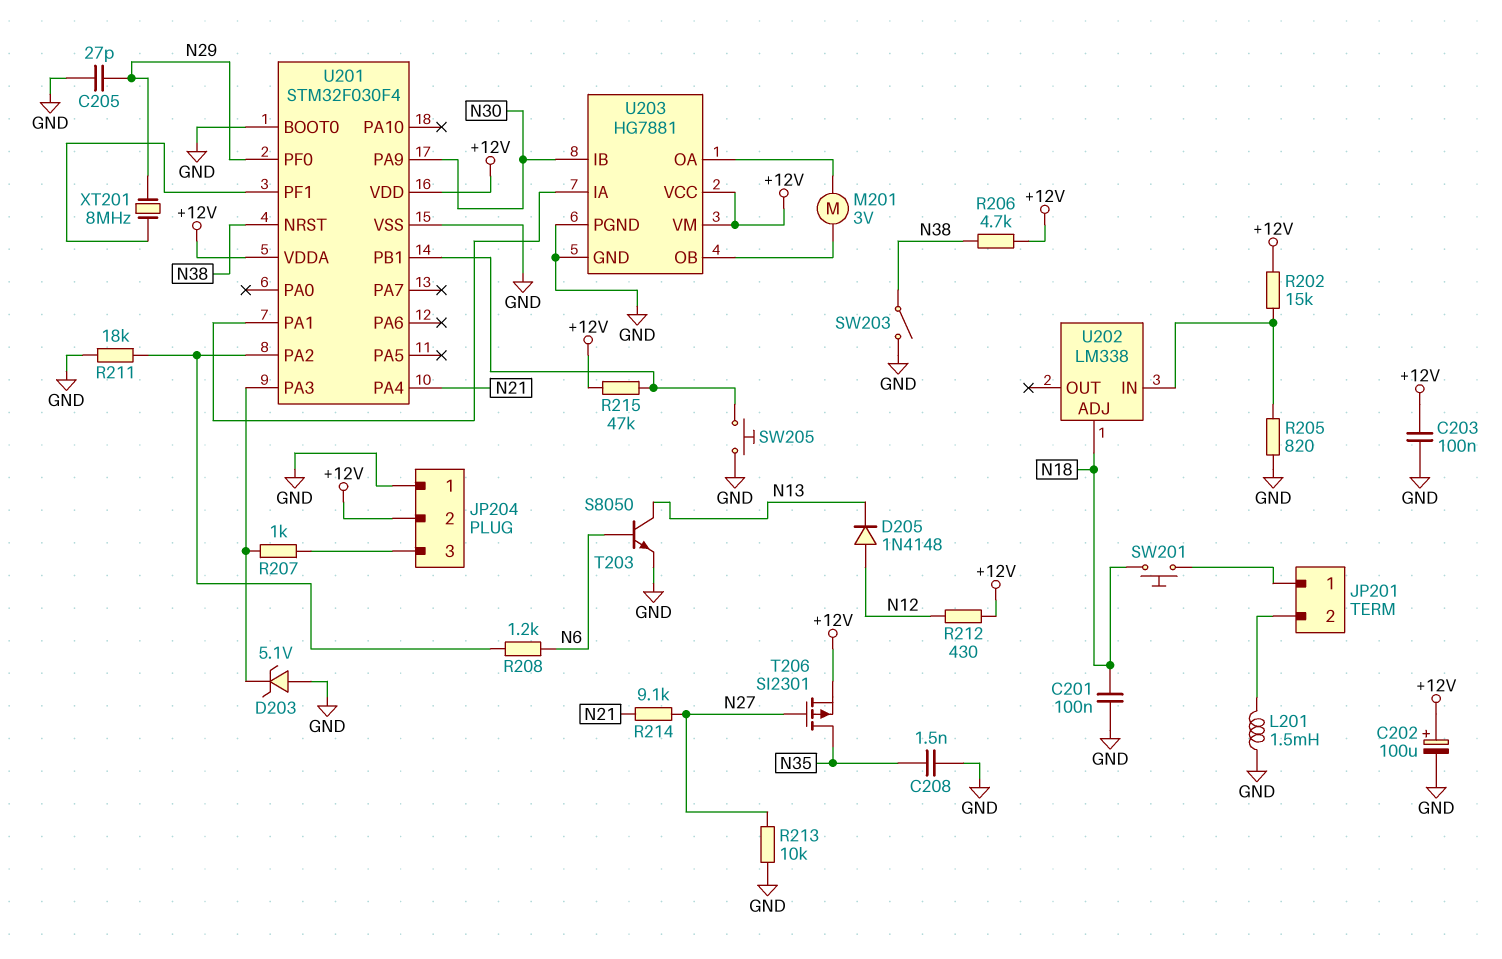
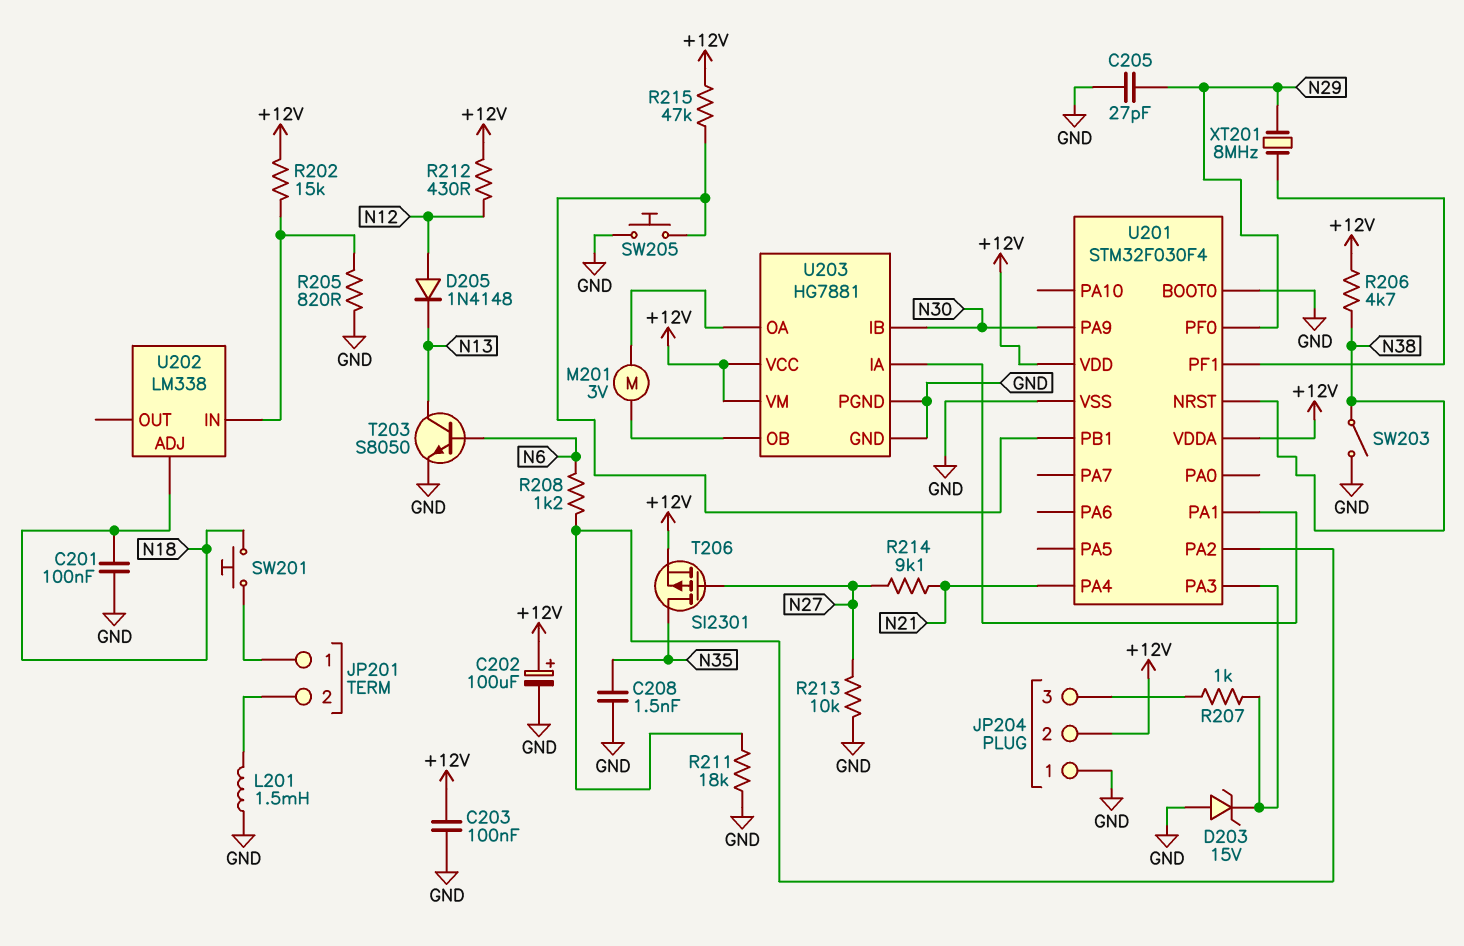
D203: zener 5.1V (A GND, K U201/PA3) -> zener 15V (A GND, K U201/PA3)

